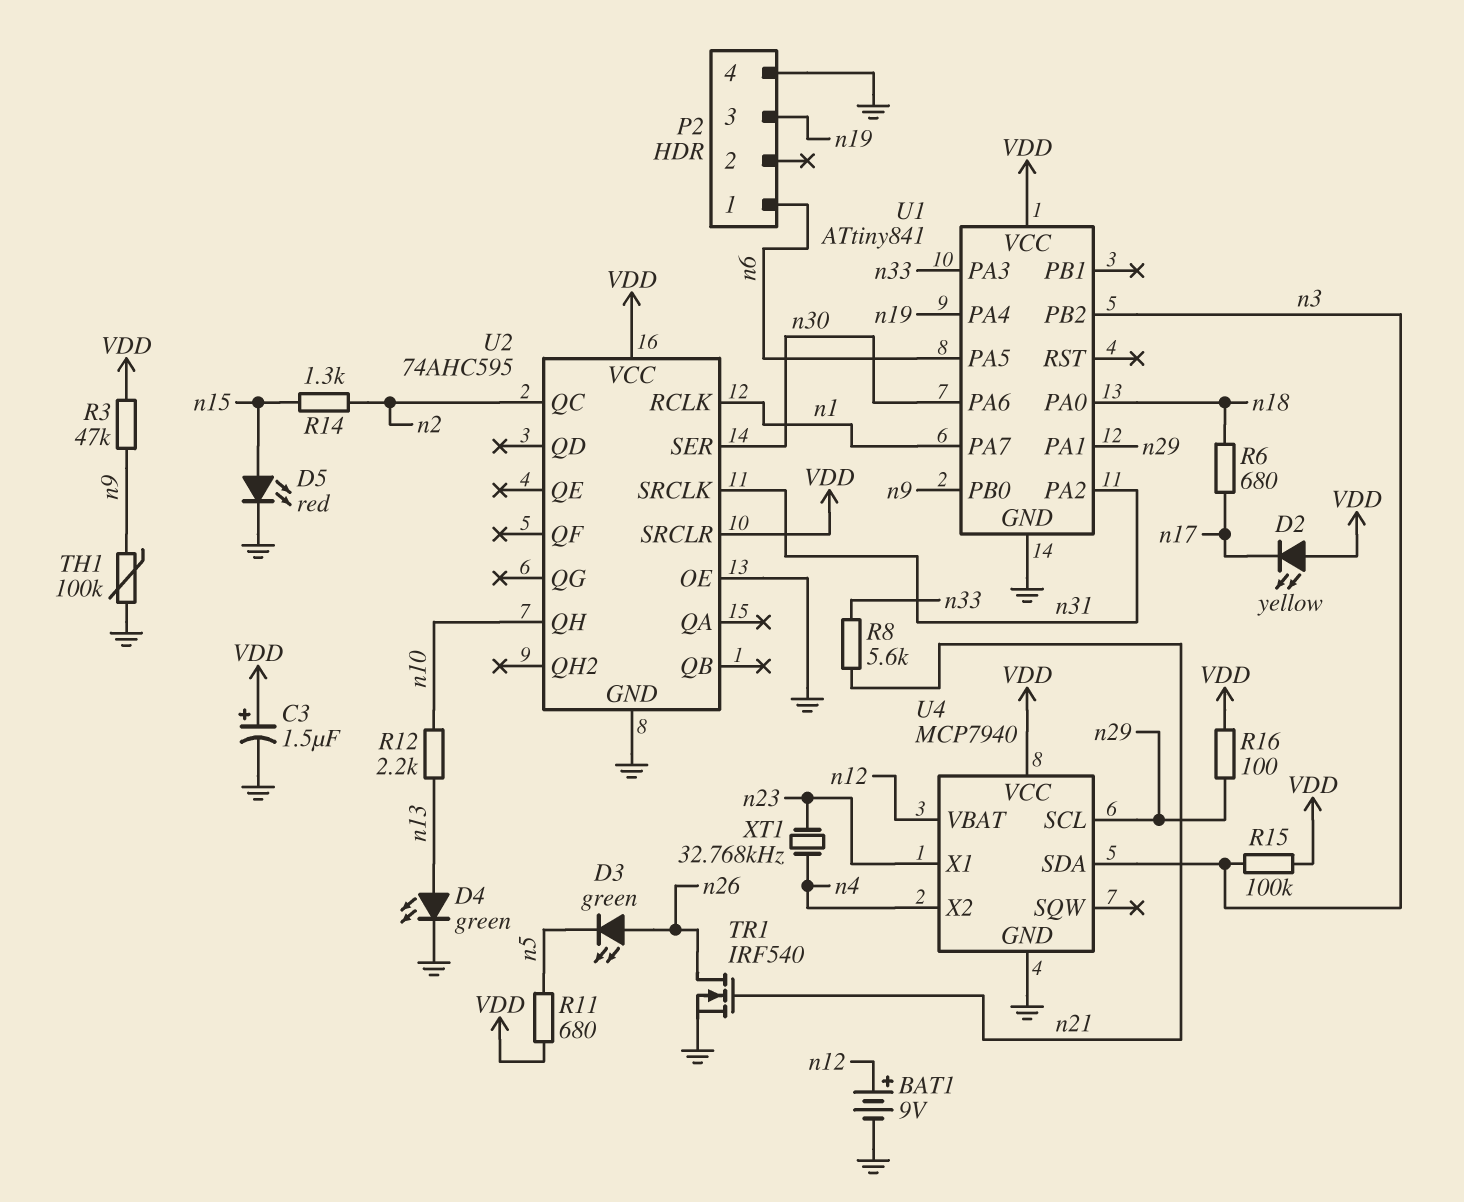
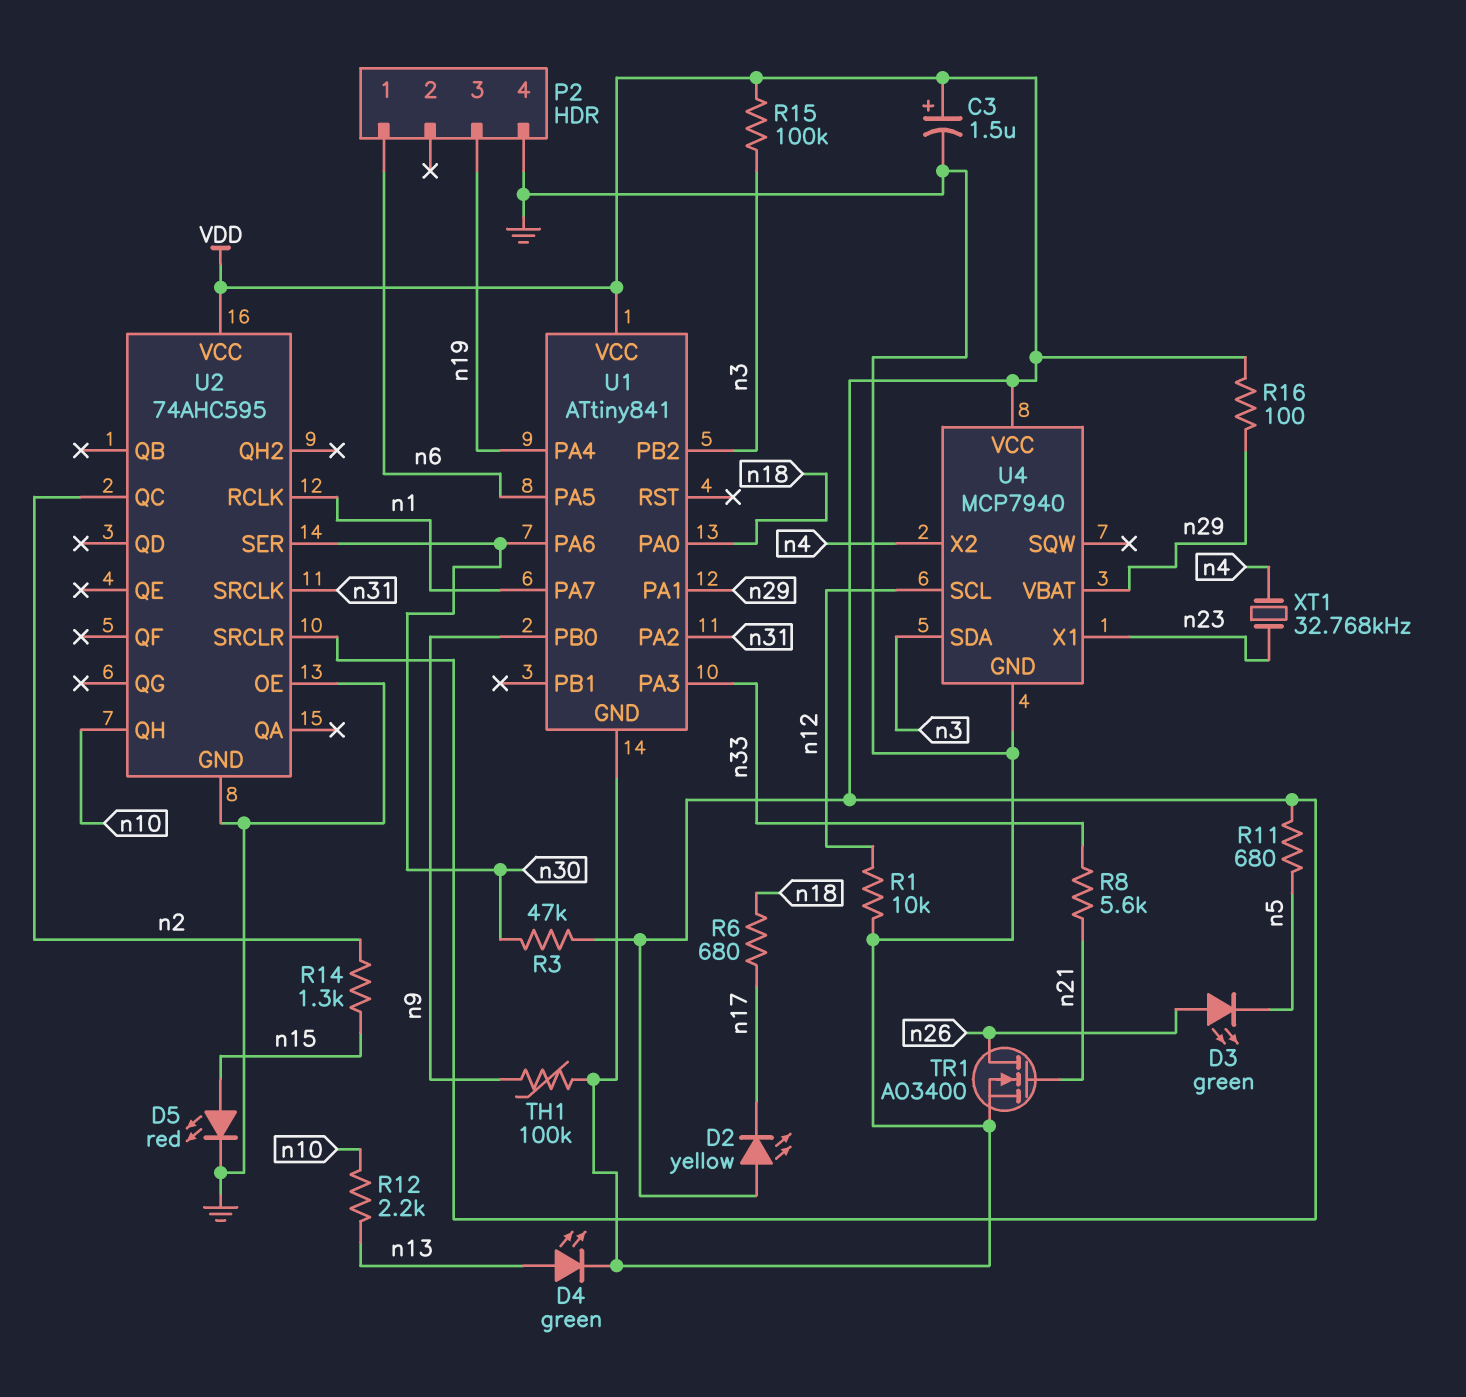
BAT1: 9V (plus n12, minus GND) -> none
R1: none -> 10k (GND, n12)
R3: 47k (VDD, n9) -> 47k (VDD, n30)
TR1: NMOS IRF540 (G n21, D n26, S GND) -> NMOS AO3400 (G n21, D n26, S GND)
U4 pin SCL: n29 -> n12
U4 pin VBAT: n12 -> n29

